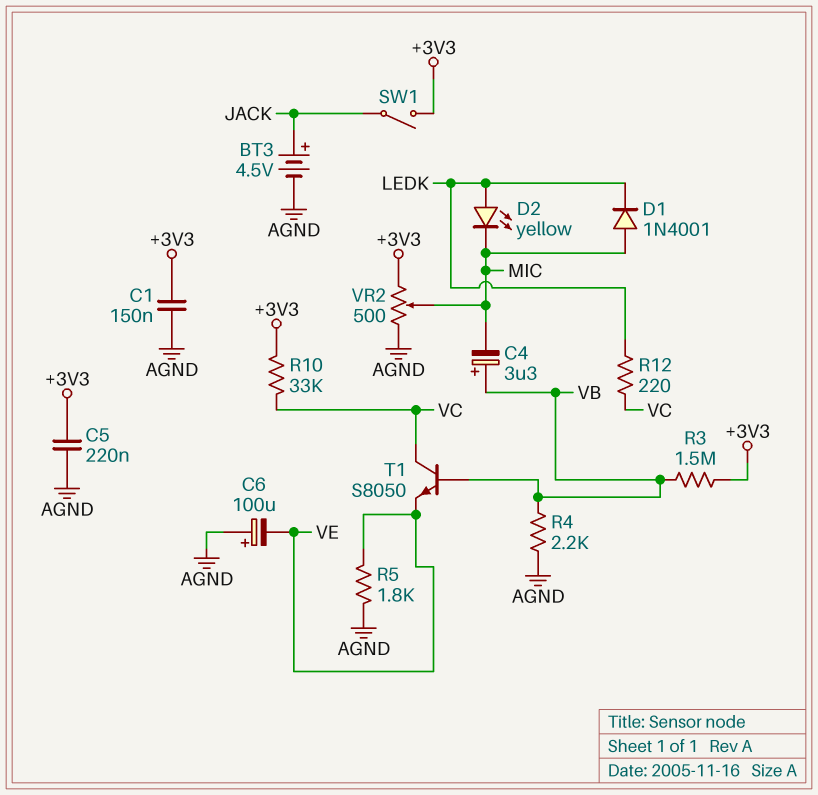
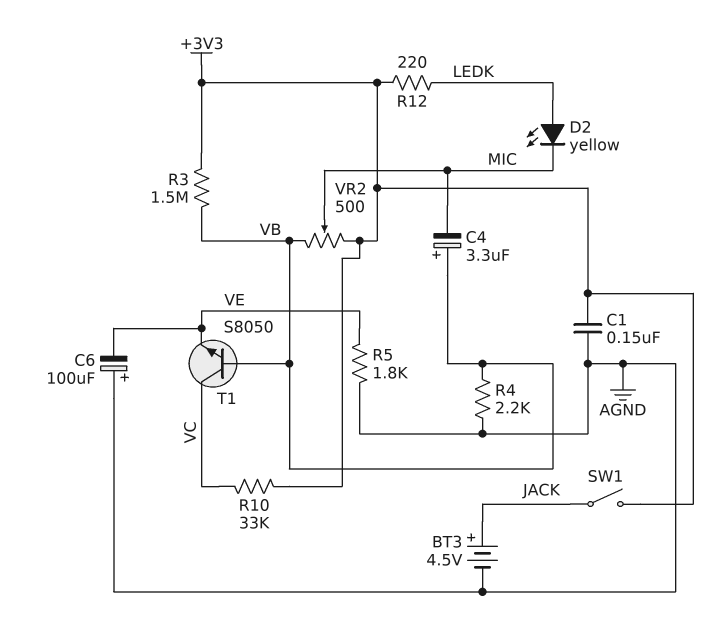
C5: 220nF (+3V3, AGND) -> none
D1: diode 1N4001 (A MIC, K LEDK) -> none
R12: 220 (LEDK, VC) -> 220 (+3V3, LEDK)
VR2: 500 (+3V3, AGND, wiper MIC) -> 500 (+3V3, VB, wiper MIC)

